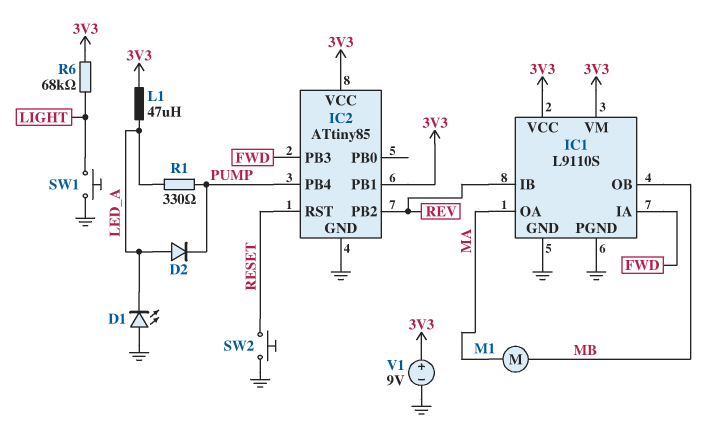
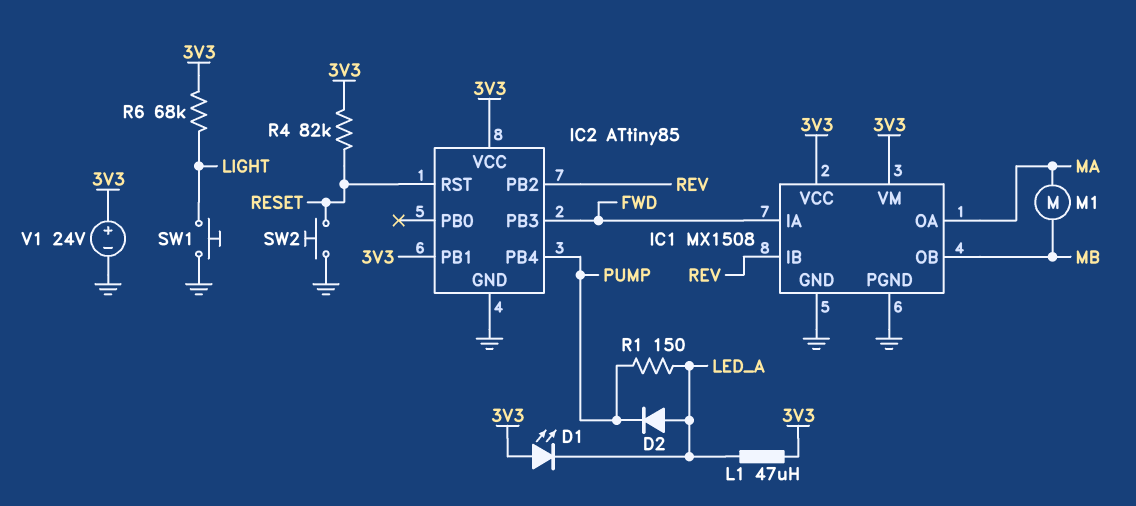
D1: LED (A GND, K LED_A) -> LED (A 3V3, K LED_A)
IC1: L9110S -> MX1508
R1: 330 (LED_A, PUMP) -> 150 (LED_A, PUMP)
R4: none -> 82k (3V3, RESET)
V1: 9V (plus 3V3, minus GND) -> 24V (plus 3V3, minus GND)

